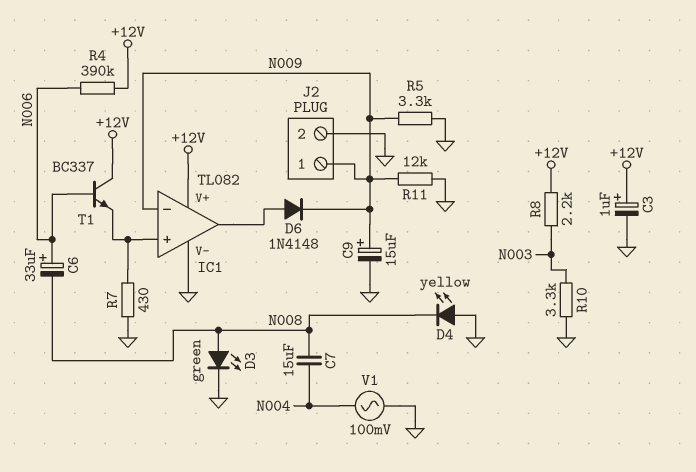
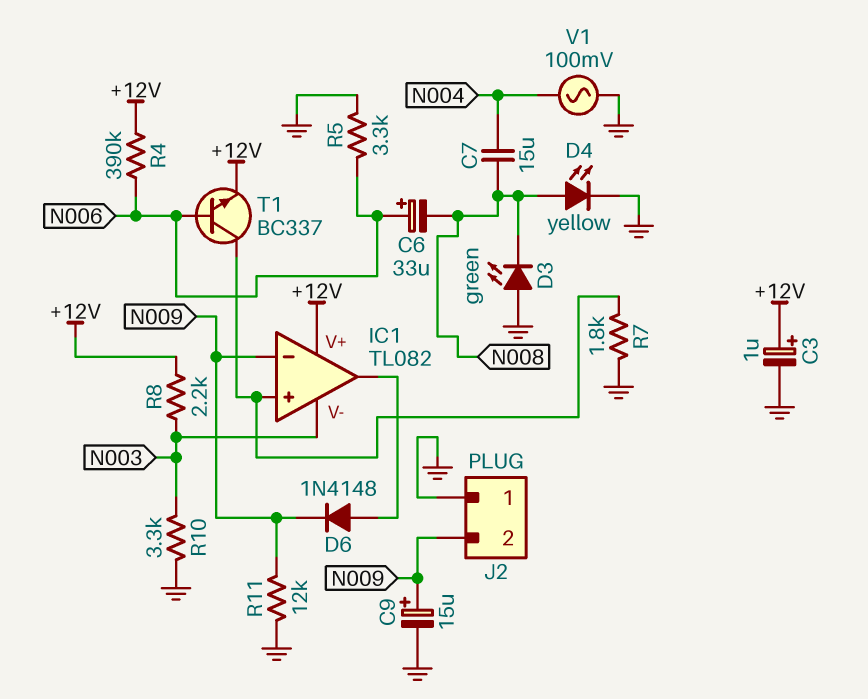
D3: LED green (A N008, K GND) -> LED green (A GND, K N008)
D4: LED yellow (A GND, K N008) -> LED yellow (A N008, K GND)
IC1 pin V-: GND -> N003
J2 pin 1: N009 -> GND
J2 pin 2: GND -> N009
R5: 3.3k (GND, N009) -> 3.3k (GND, N006)
R7: 430 (GND, IC1/in+) -> 1.8k (GND, IC1/in+)
T1: NPN BC337 (B N006, C +12V, E IC1/in+) -> NPN BC337 (B N006, C IC1/in+, E +12V)

